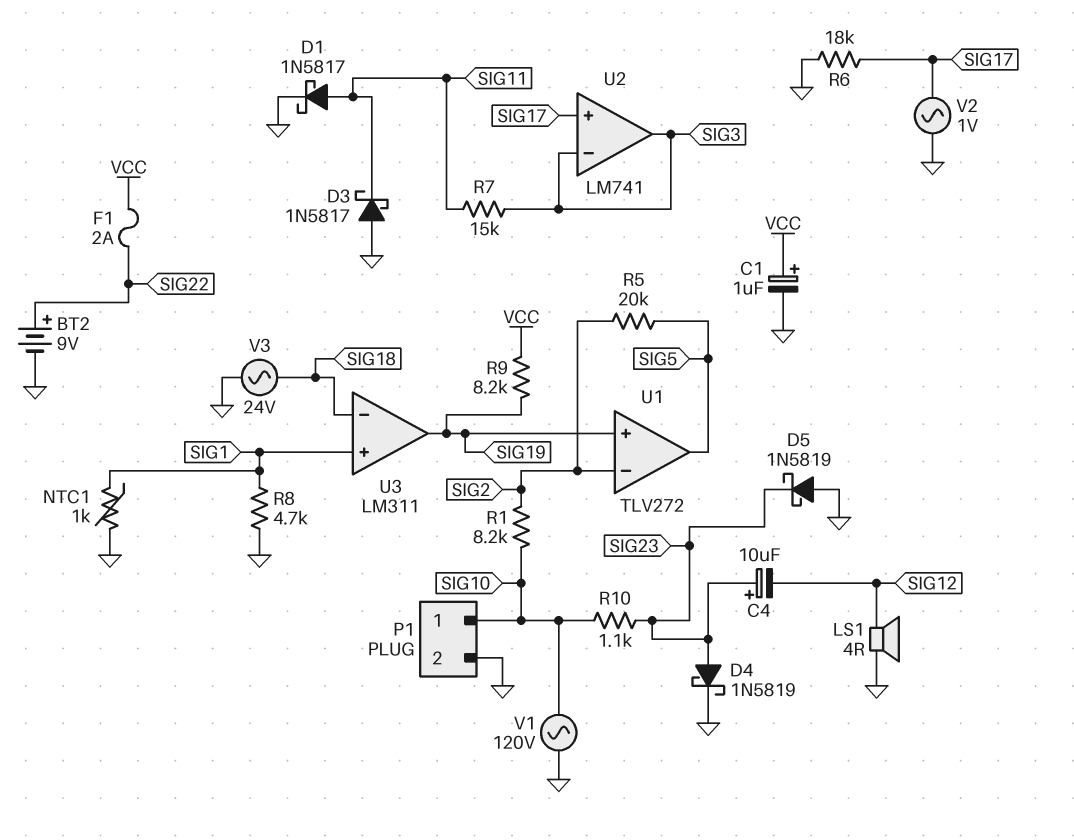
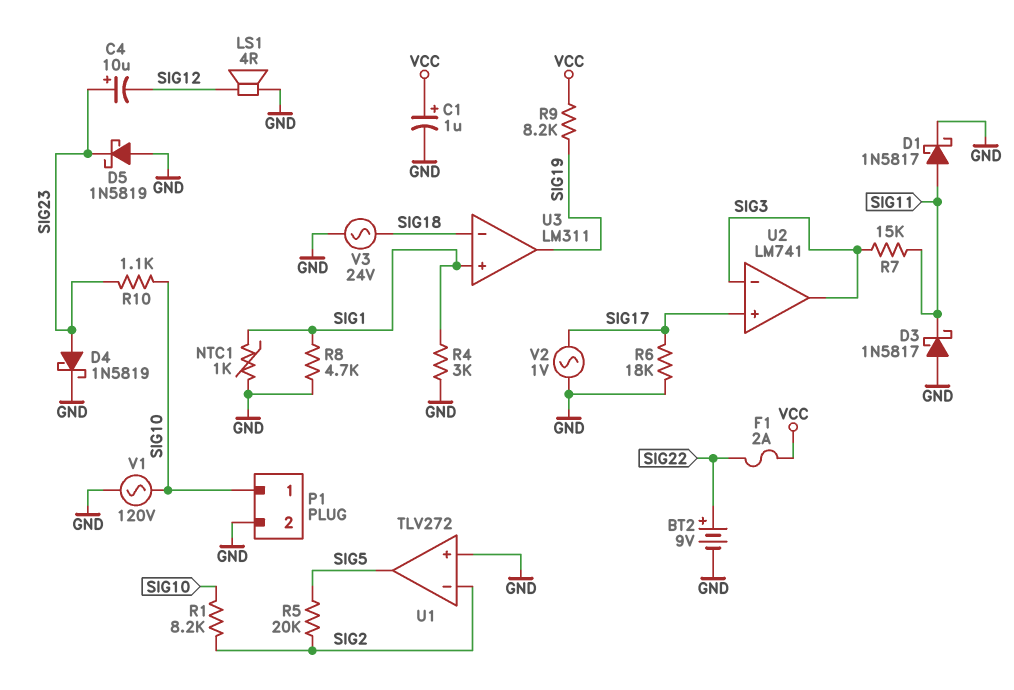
R4: none -> 3k (GND, SIG1)
U1 pin in+: SIG19 -> GND

